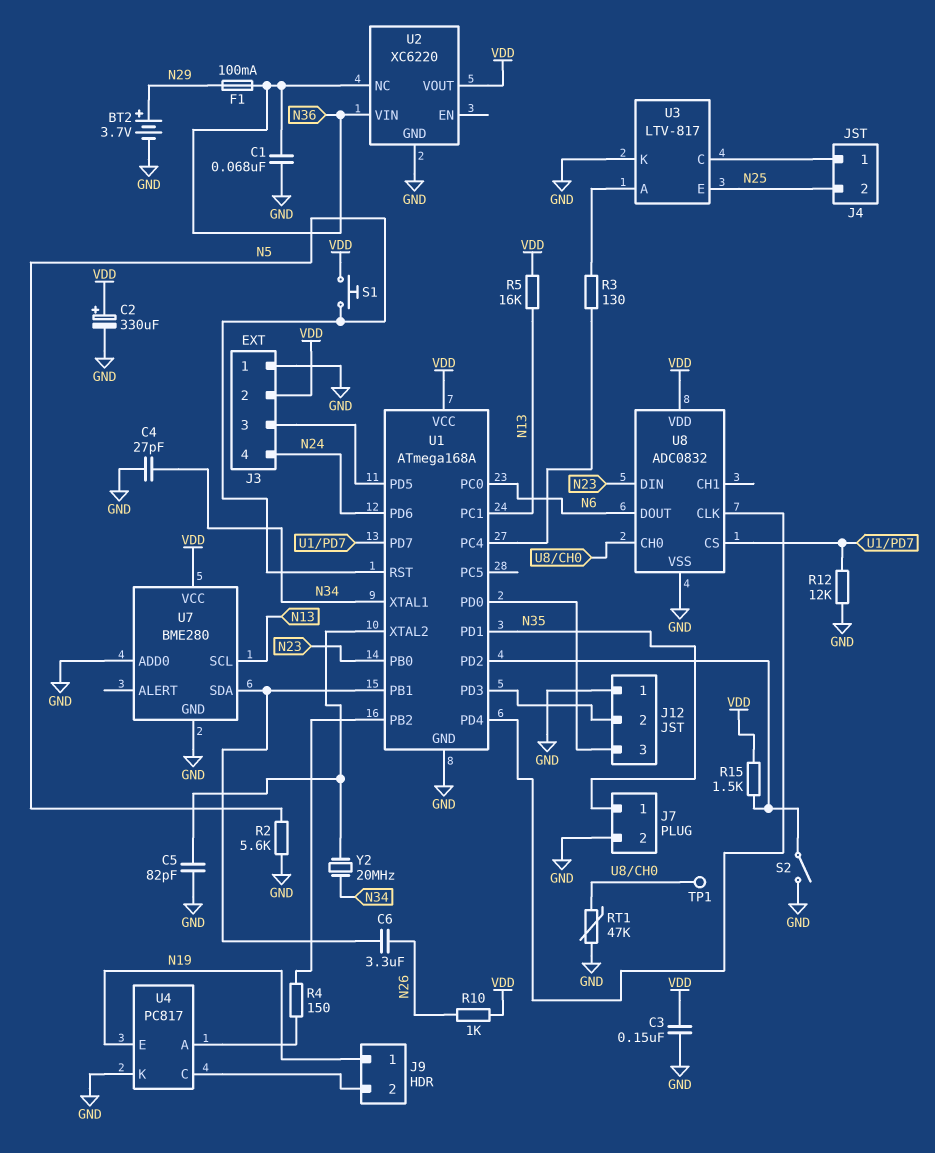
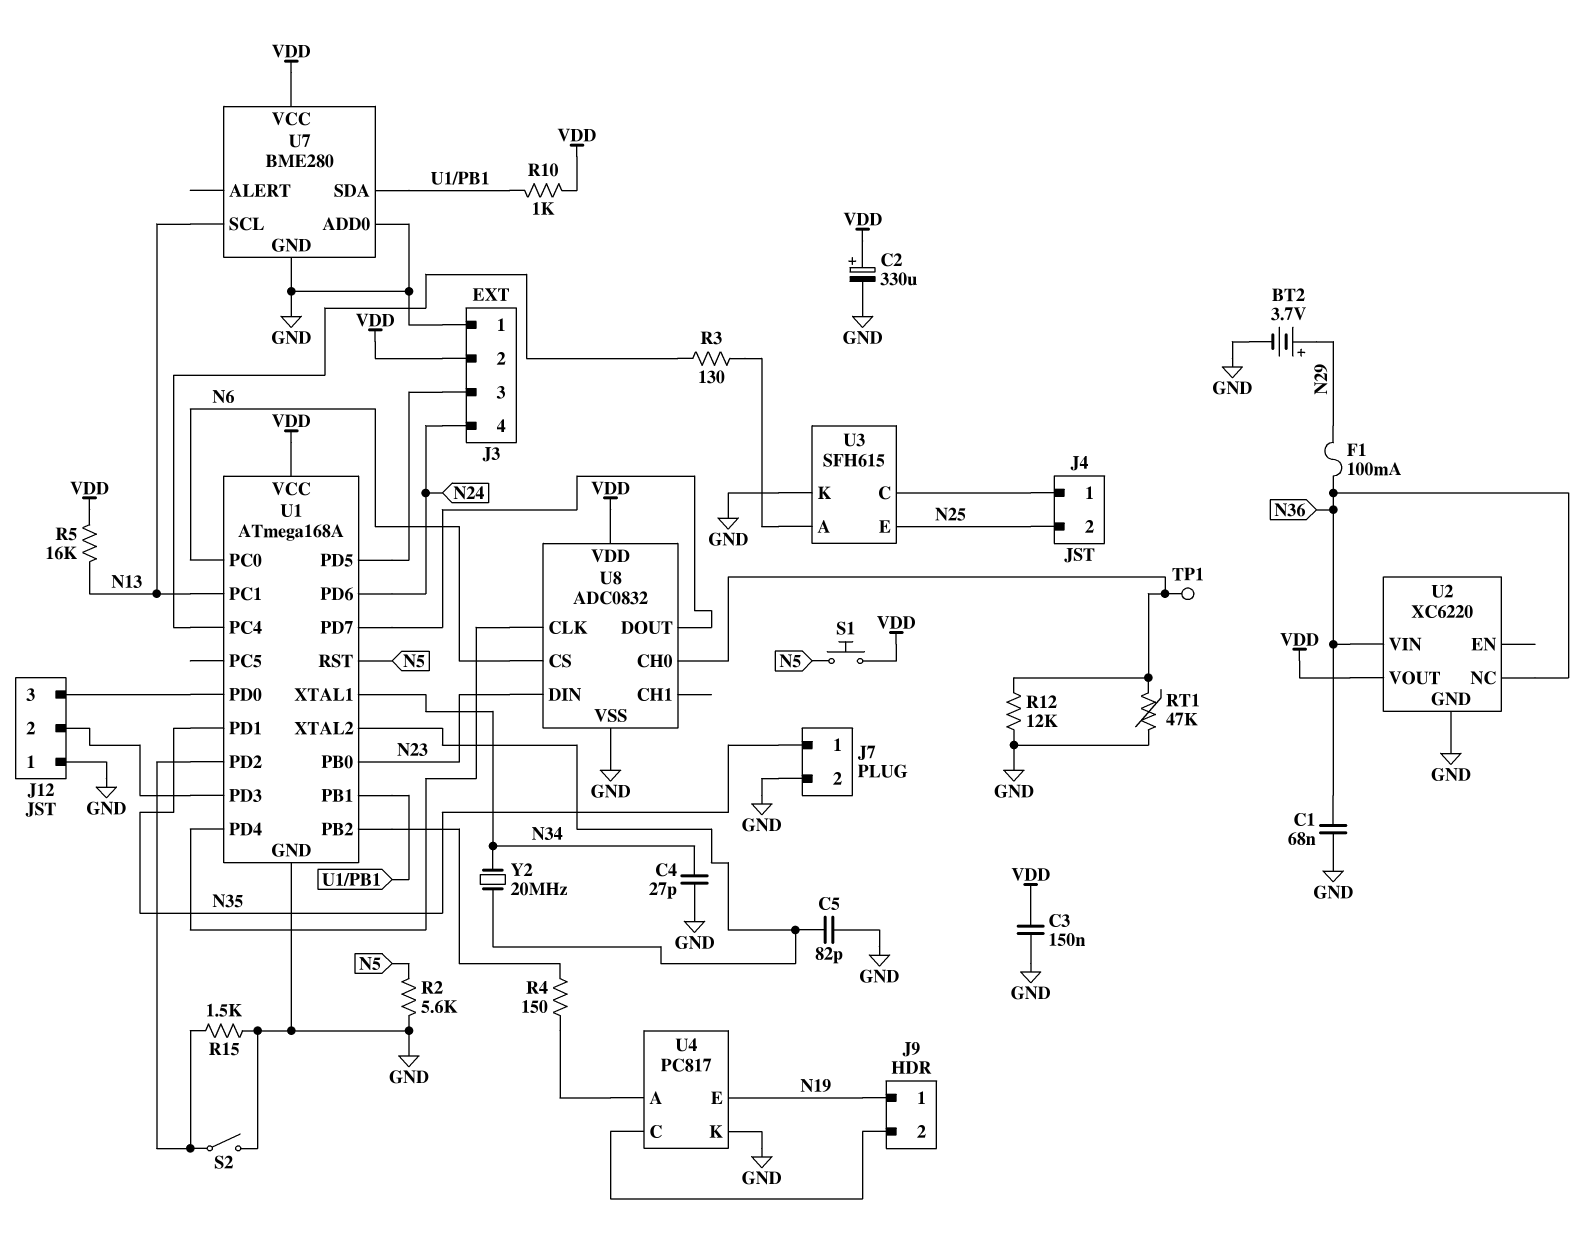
C6: 3.3uF (N26, U1/PB1) -> none
R10: 1k (N26, VDD) -> 1k (U1/PB1, VDD)
R12: 12k (GND, U1/PD7) -> 12k (GND, U8/CH0)
R15: 1.5k (U1/PD2, VDD) -> 1.5k (GND, U1/PD2)
U3: LTV-817 -> SFH615
U8 pin CS: U1/PD7 -> N6
U8 pin DOUT: N6 -> U1/PD7

